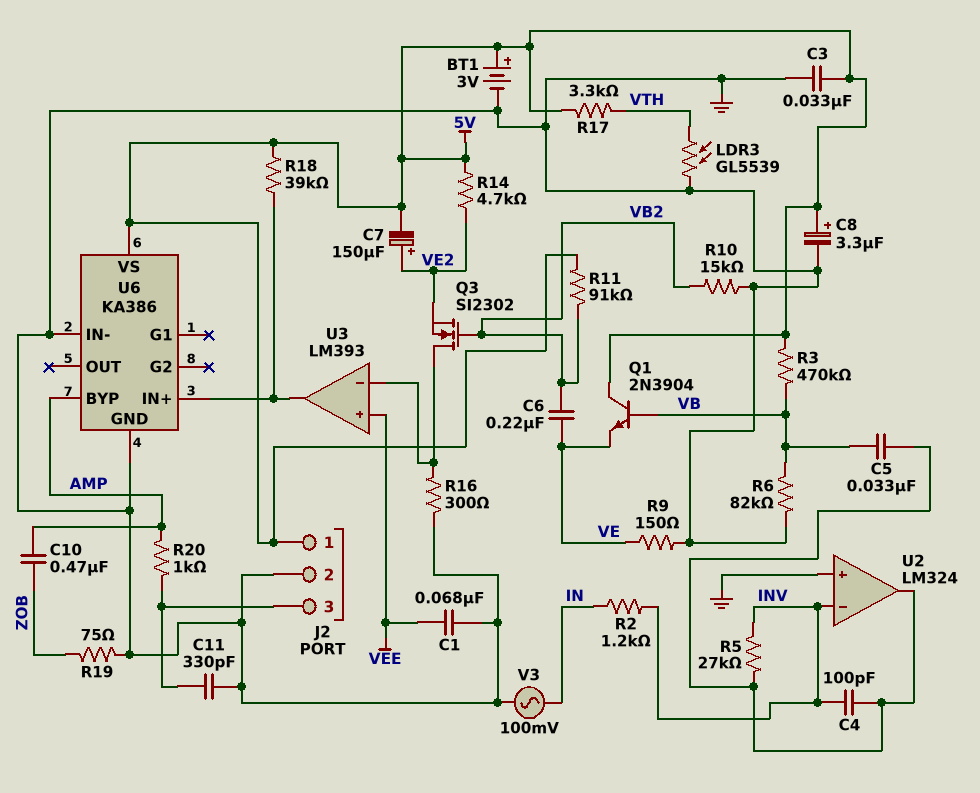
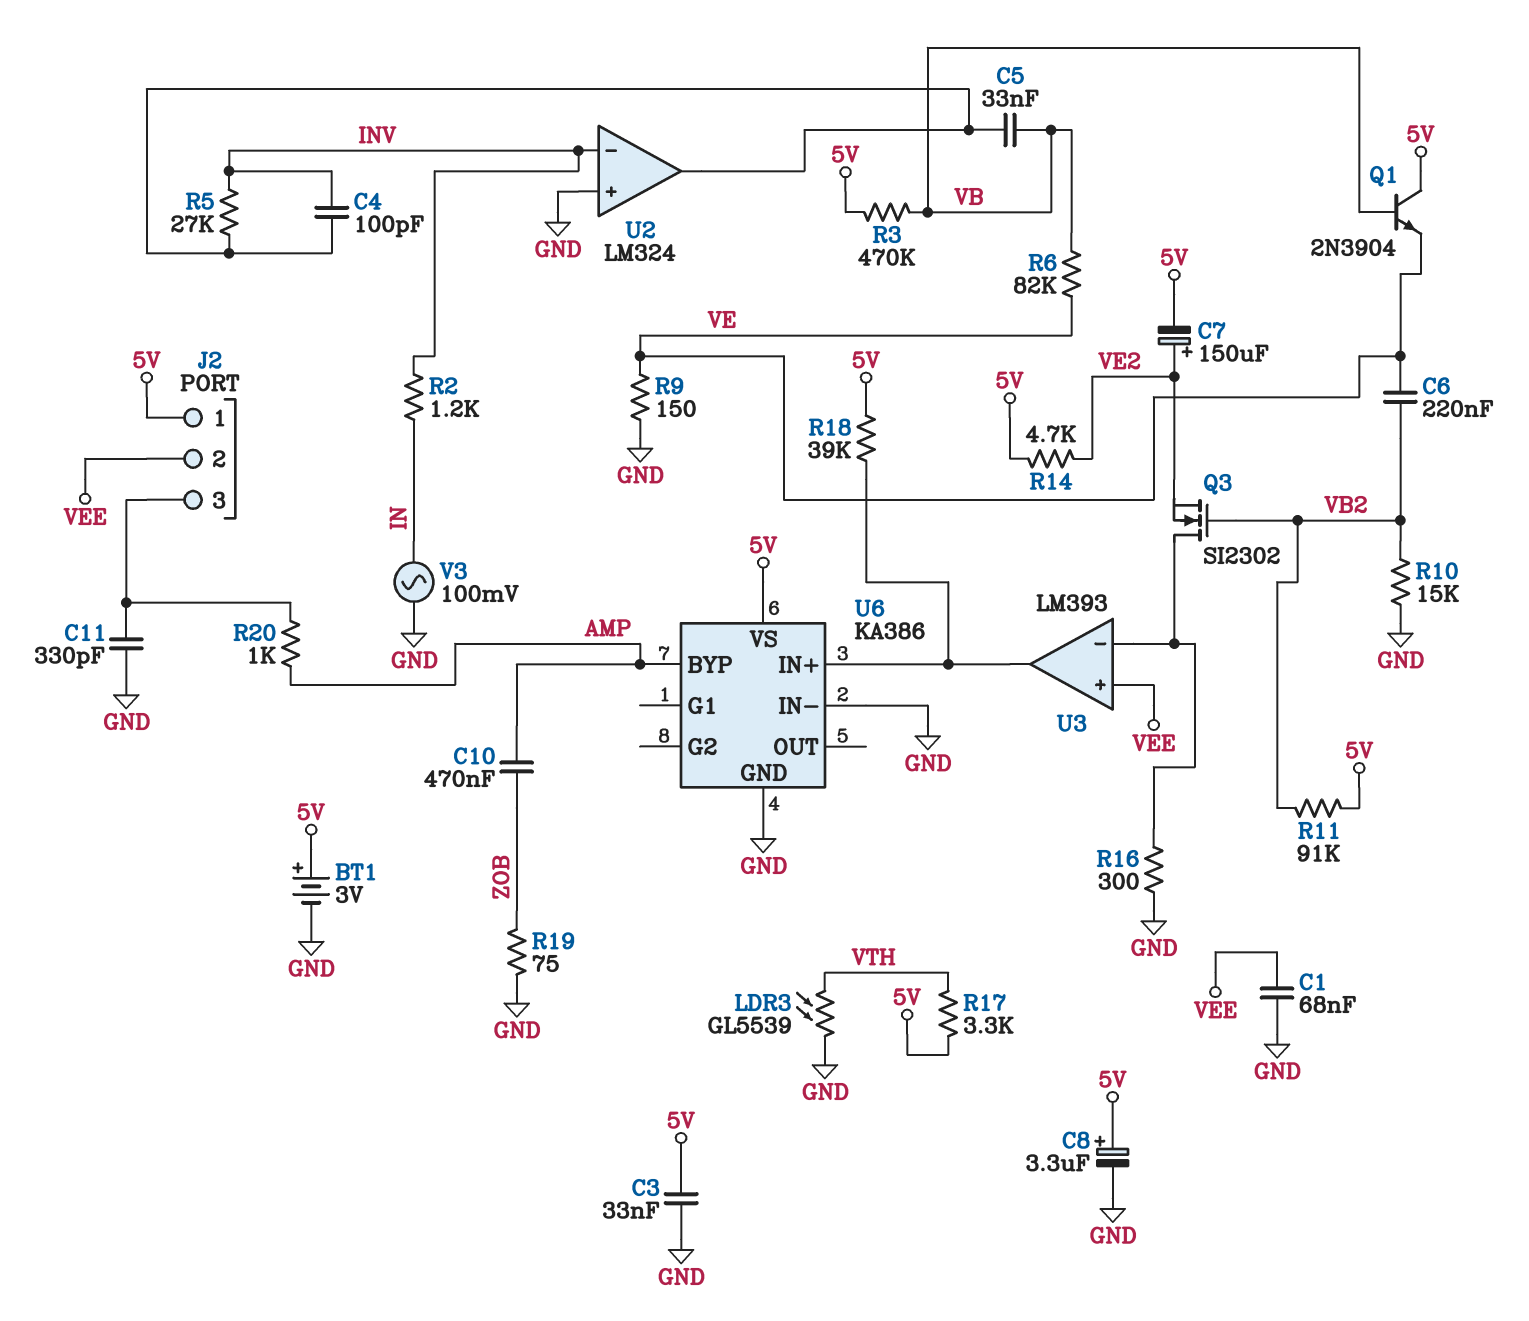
J2 pin 2: GND -> VEE
R6: 82k (GND, VB) -> 82k (VB, VE)

